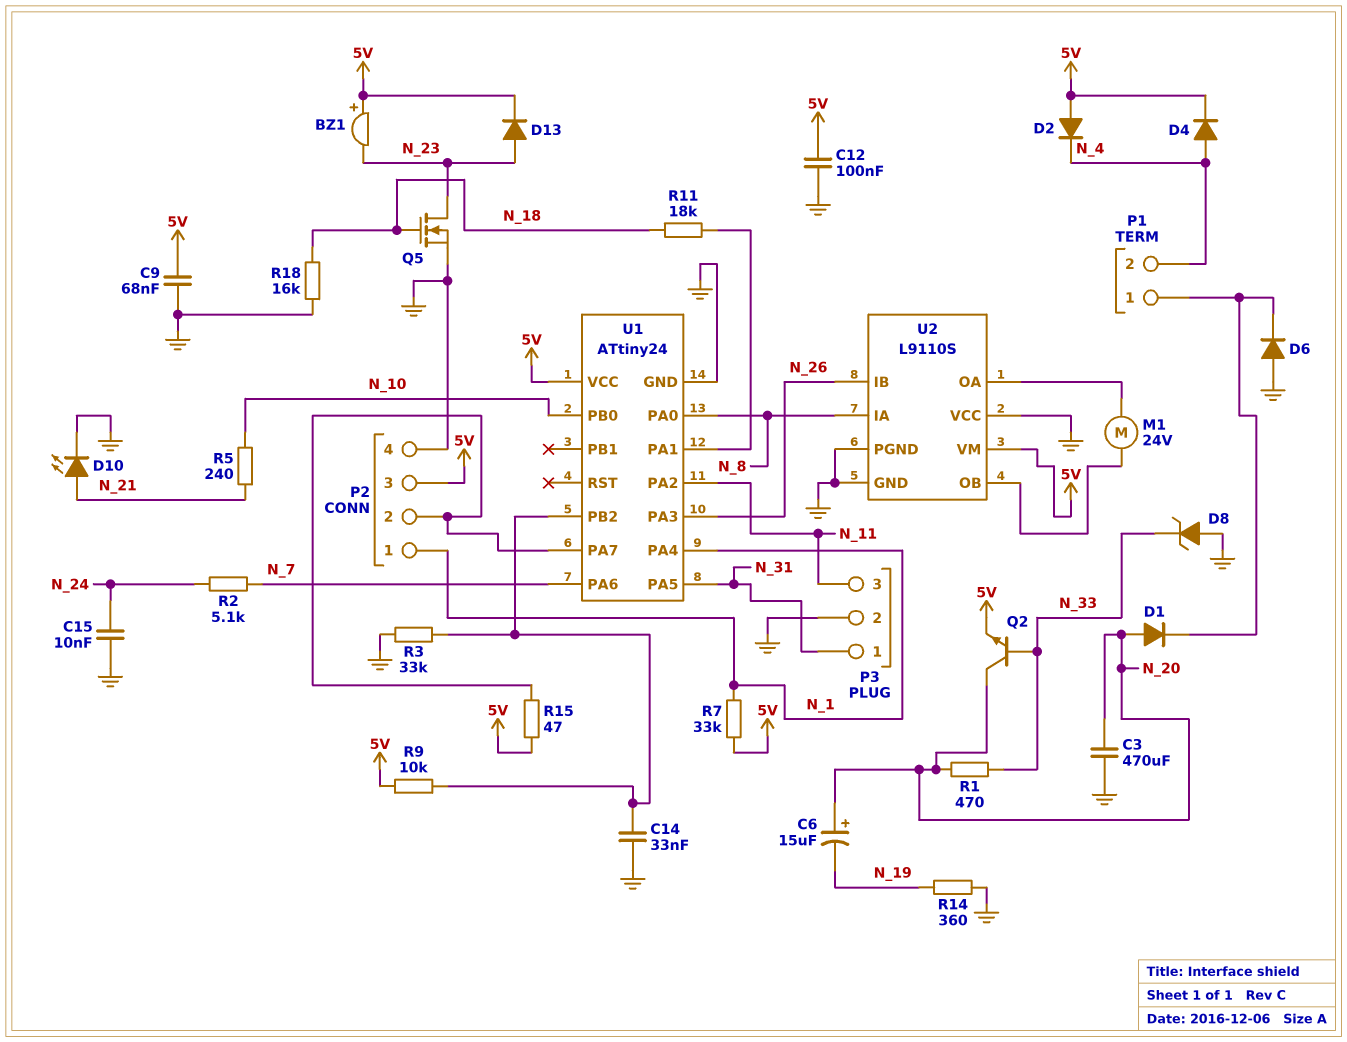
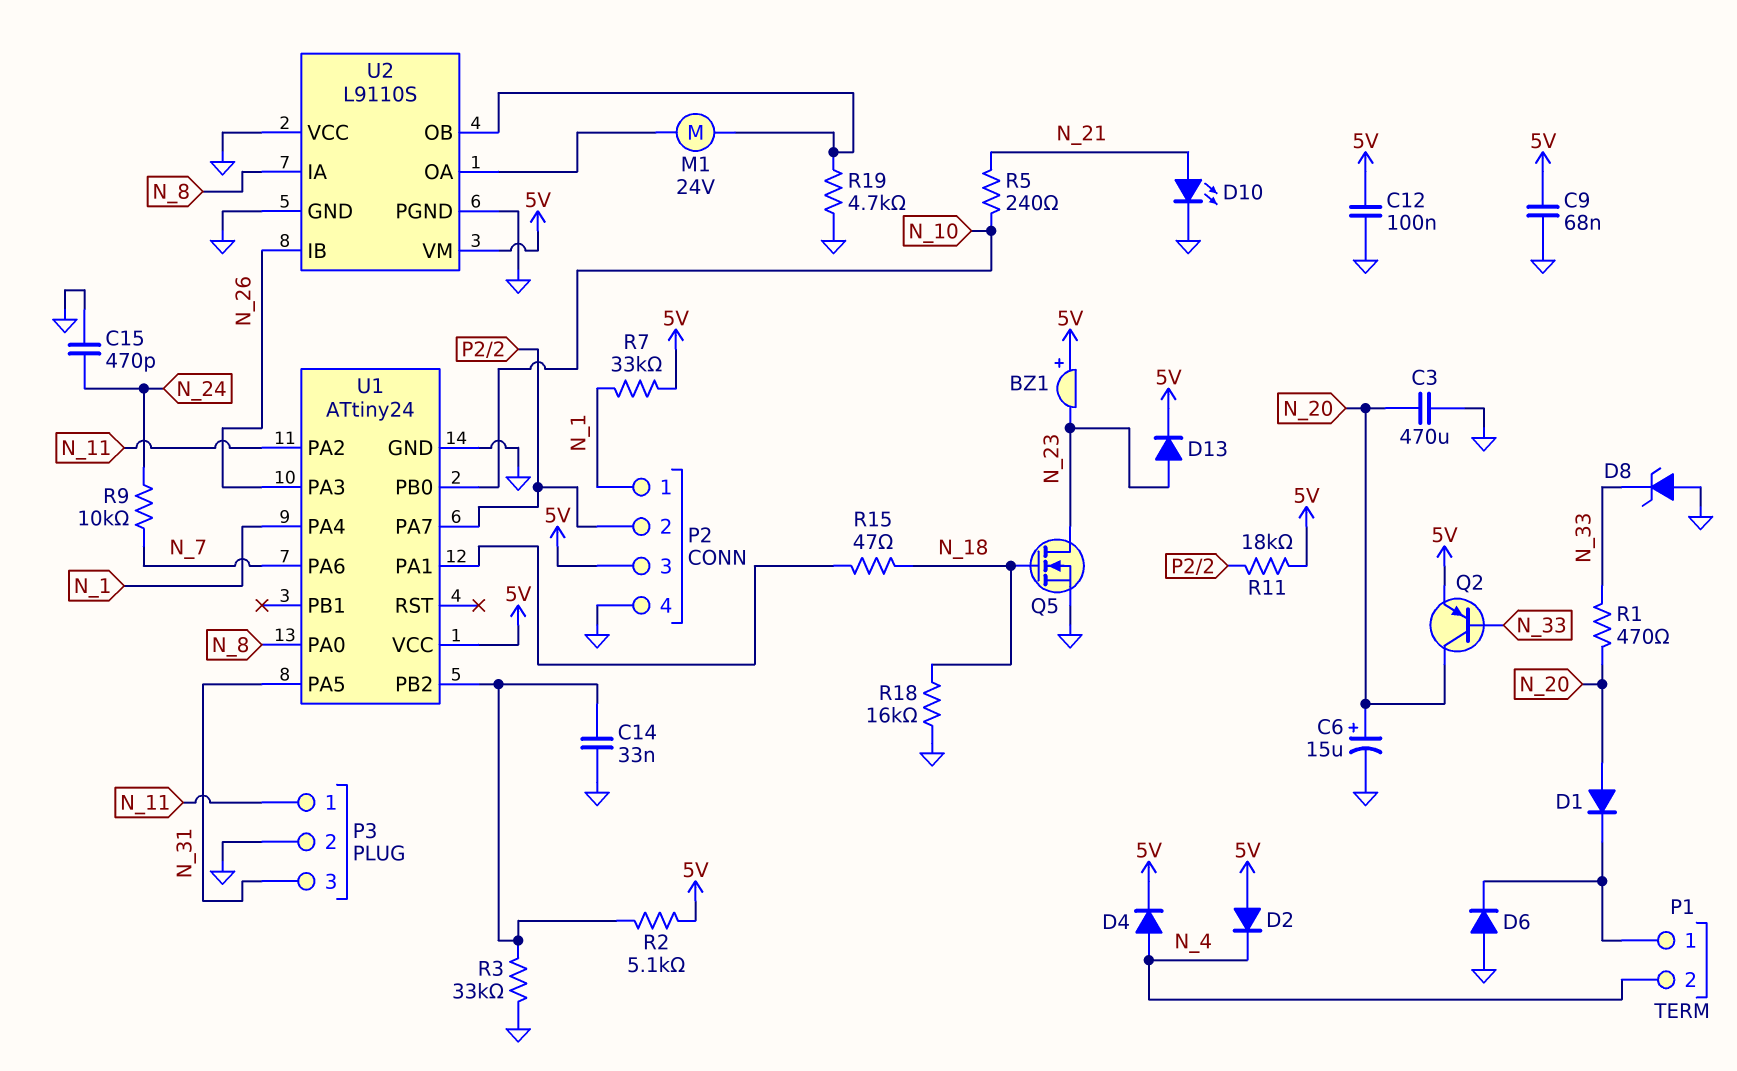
C6: 15uF (plus N_20, minus N_19) -> 15uF (plus N_20, minus GND)
C15: 10nF (GND, N_24) -> 470pF (GND, N_24)
P3 pin 1: N_31 -> N_11
P3 pin 3: N_11 -> N_31
Q2: NPN (B N_33, C N_20, E 5V) -> PNP (B N_33, C N_20, E 5V)
R2: 5.1k (N_7, N_24) -> 5.1k (5V, U1/PB2)
R9: 10k (5V, U1/PB2) -> 10k (N_7, N_24)
R11: 18k (N_18, U1/PA1) -> 18k (5V, P2/2)
R14: 360 (GND, N_19) -> none
R15: 47 (5V, P2/2) -> 47 (N_18, U1/PA1)
R19: none -> 4.7k (GND, U2/OB)

